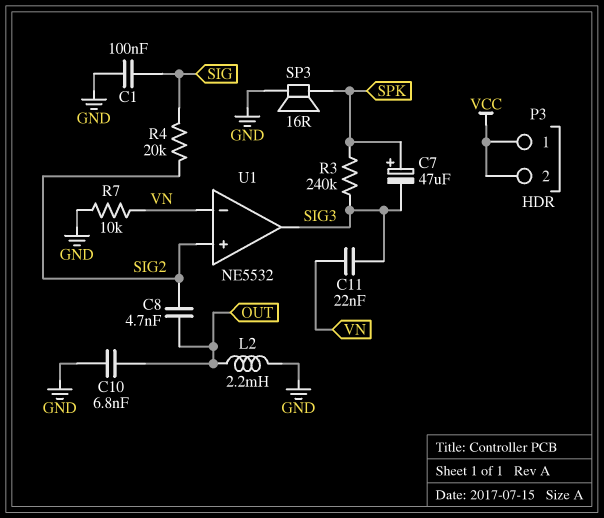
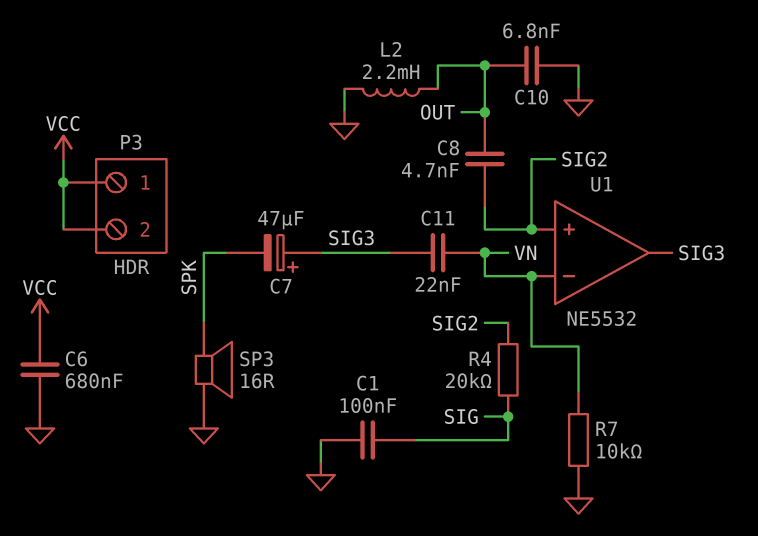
C6: none -> 680nF (GND, VCC)
C7: 47uF (plus SPK, minus SIG3) -> 47uF (plus SIG3, minus SPK)
R3: 240k (SIG3, SPK) -> none

